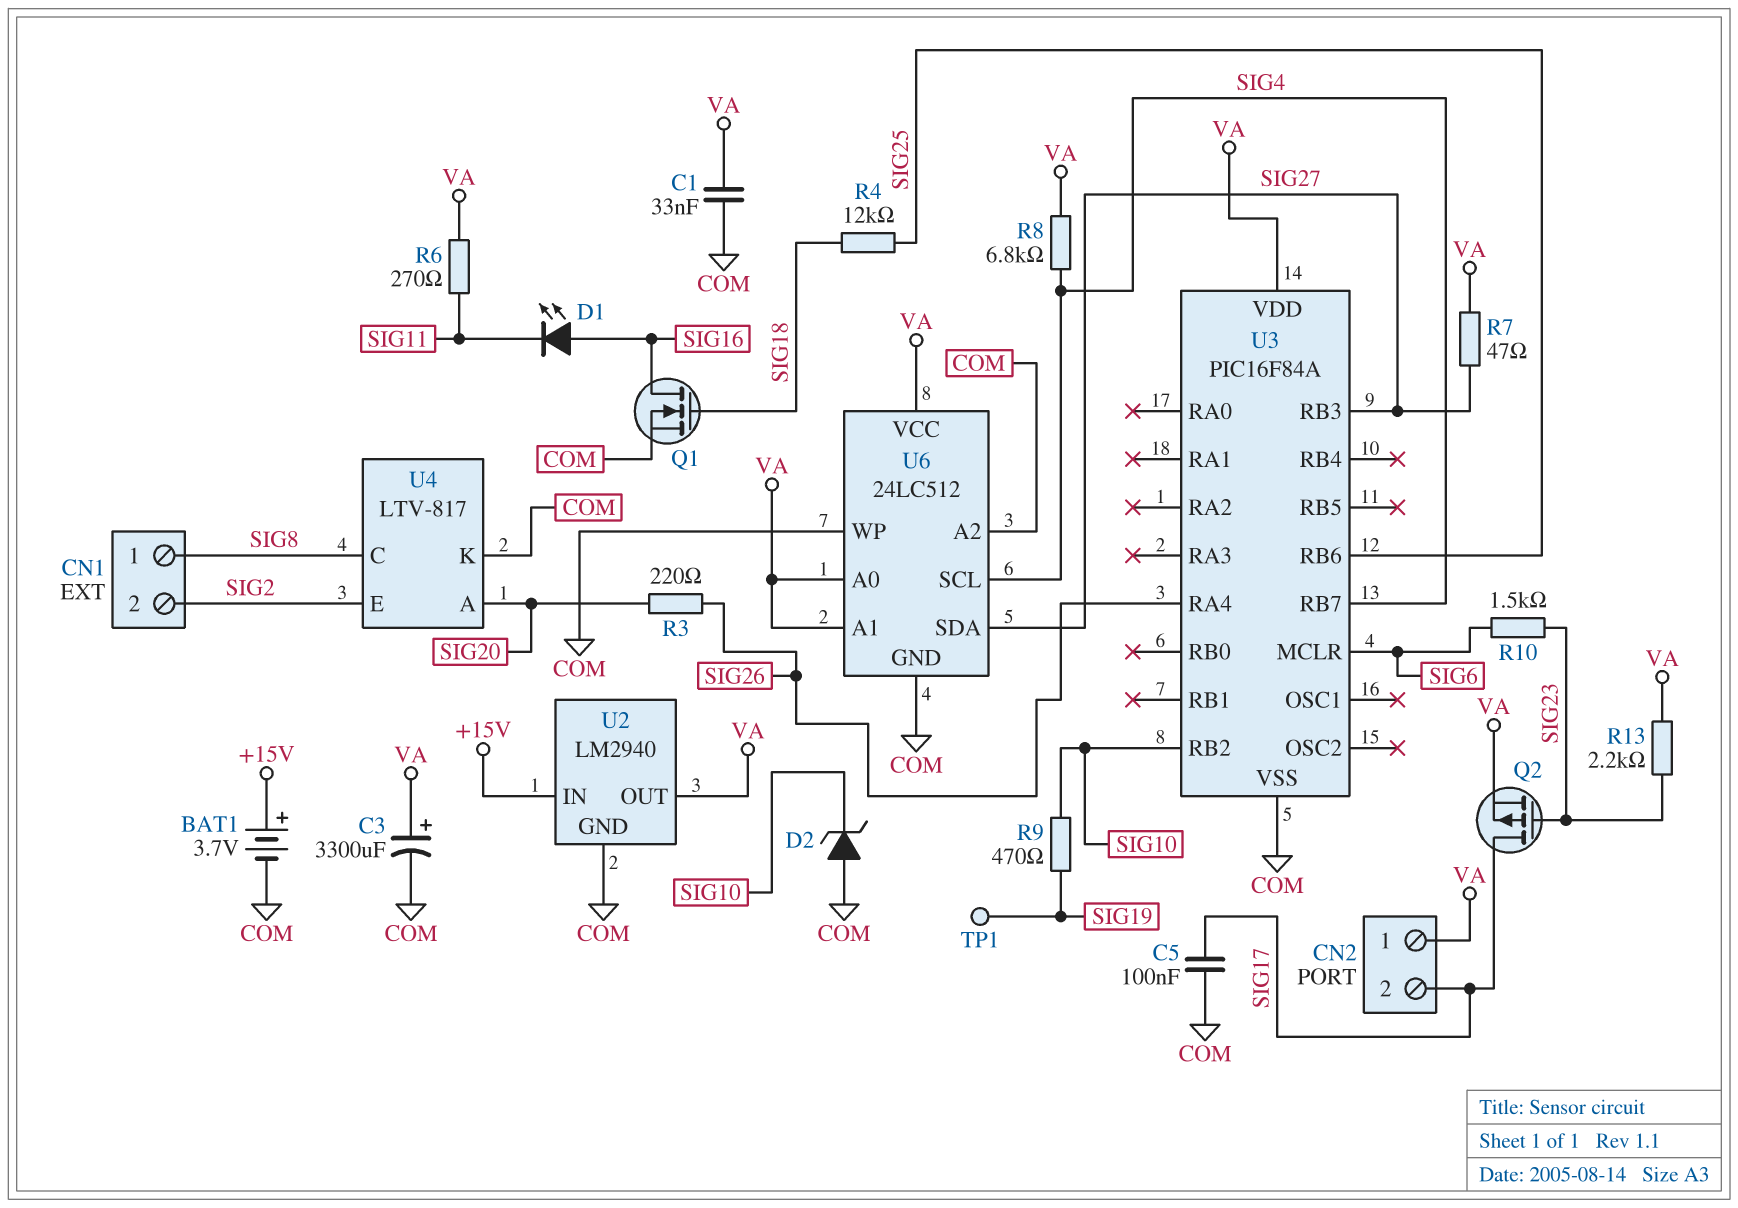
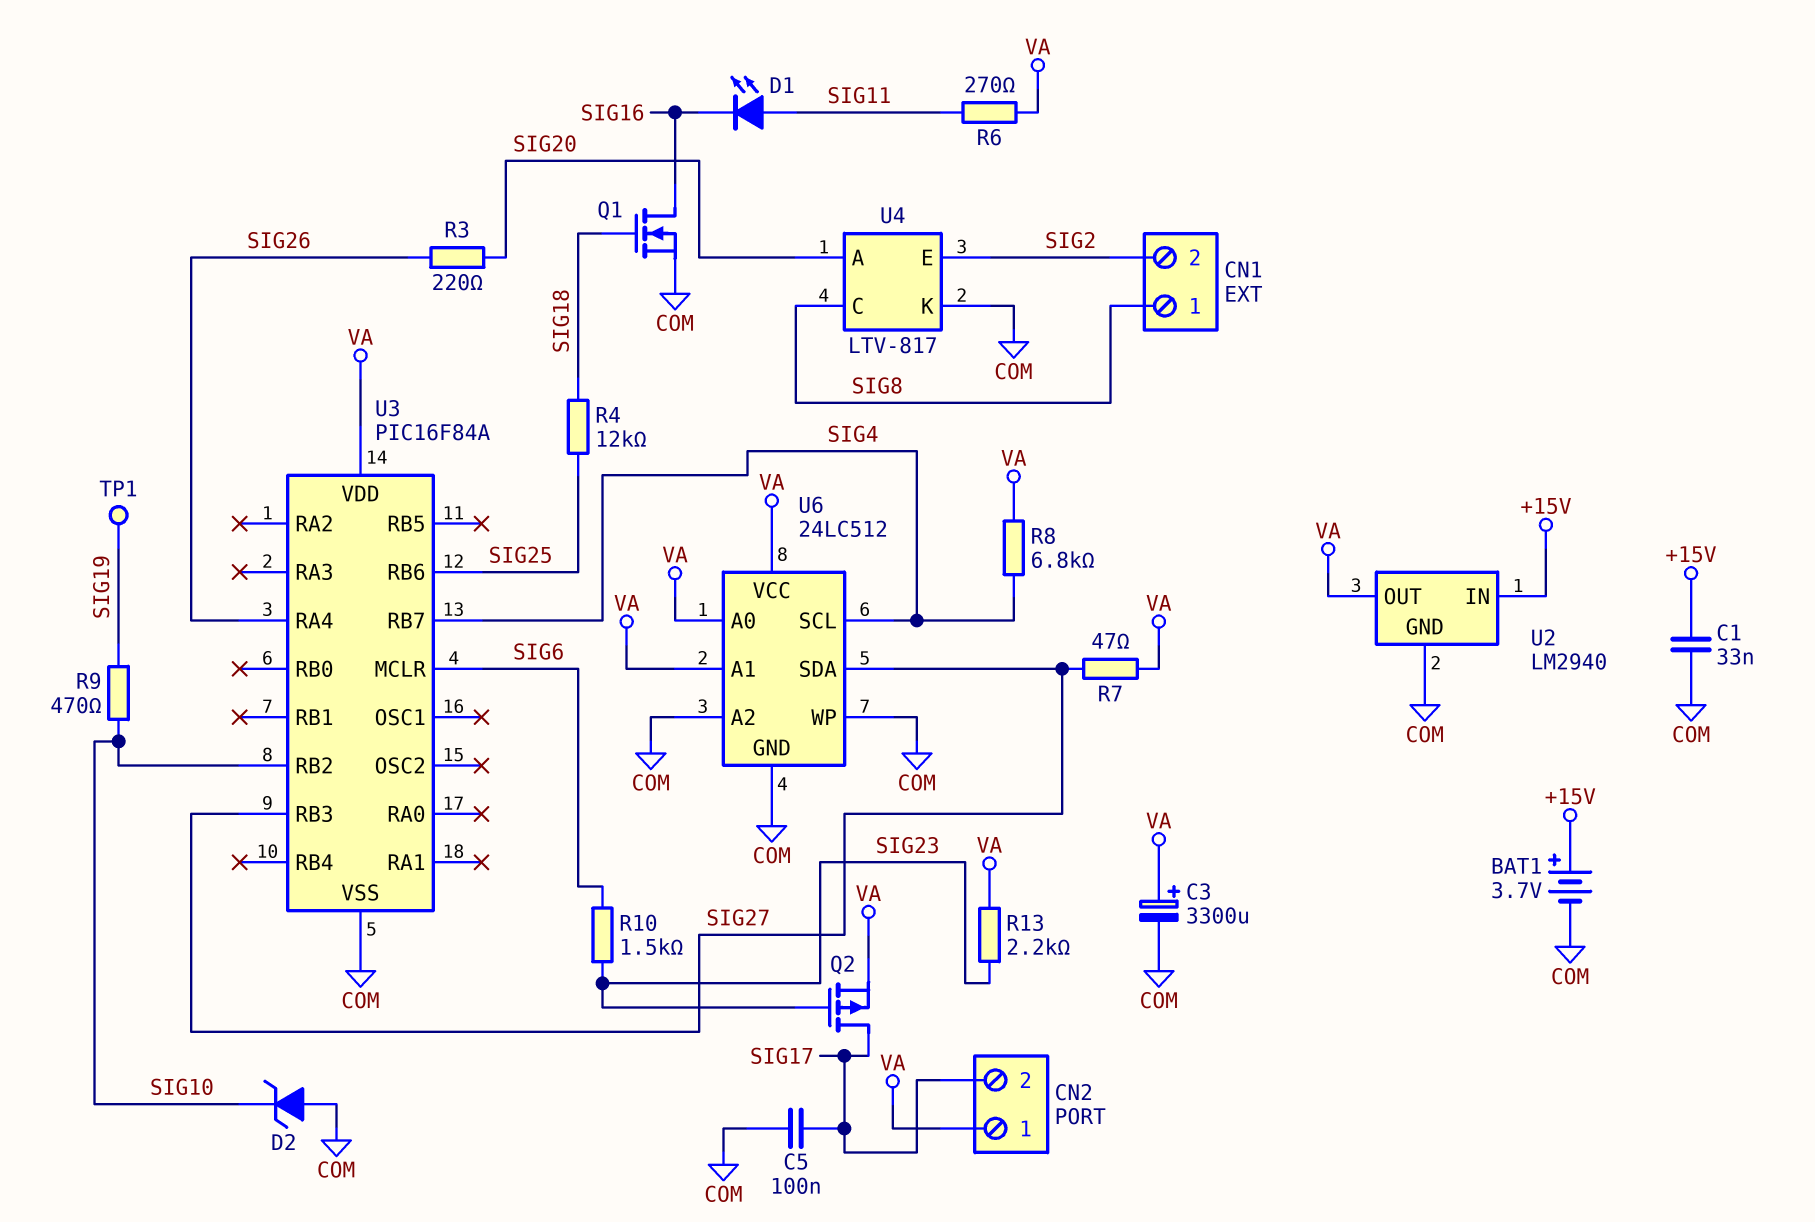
C1: 33nF (COM, VA) -> 33nF (+15V, COM)
D1: LED (A SIG16, K SIG11) -> LED (A SIG11, K SIG16)

